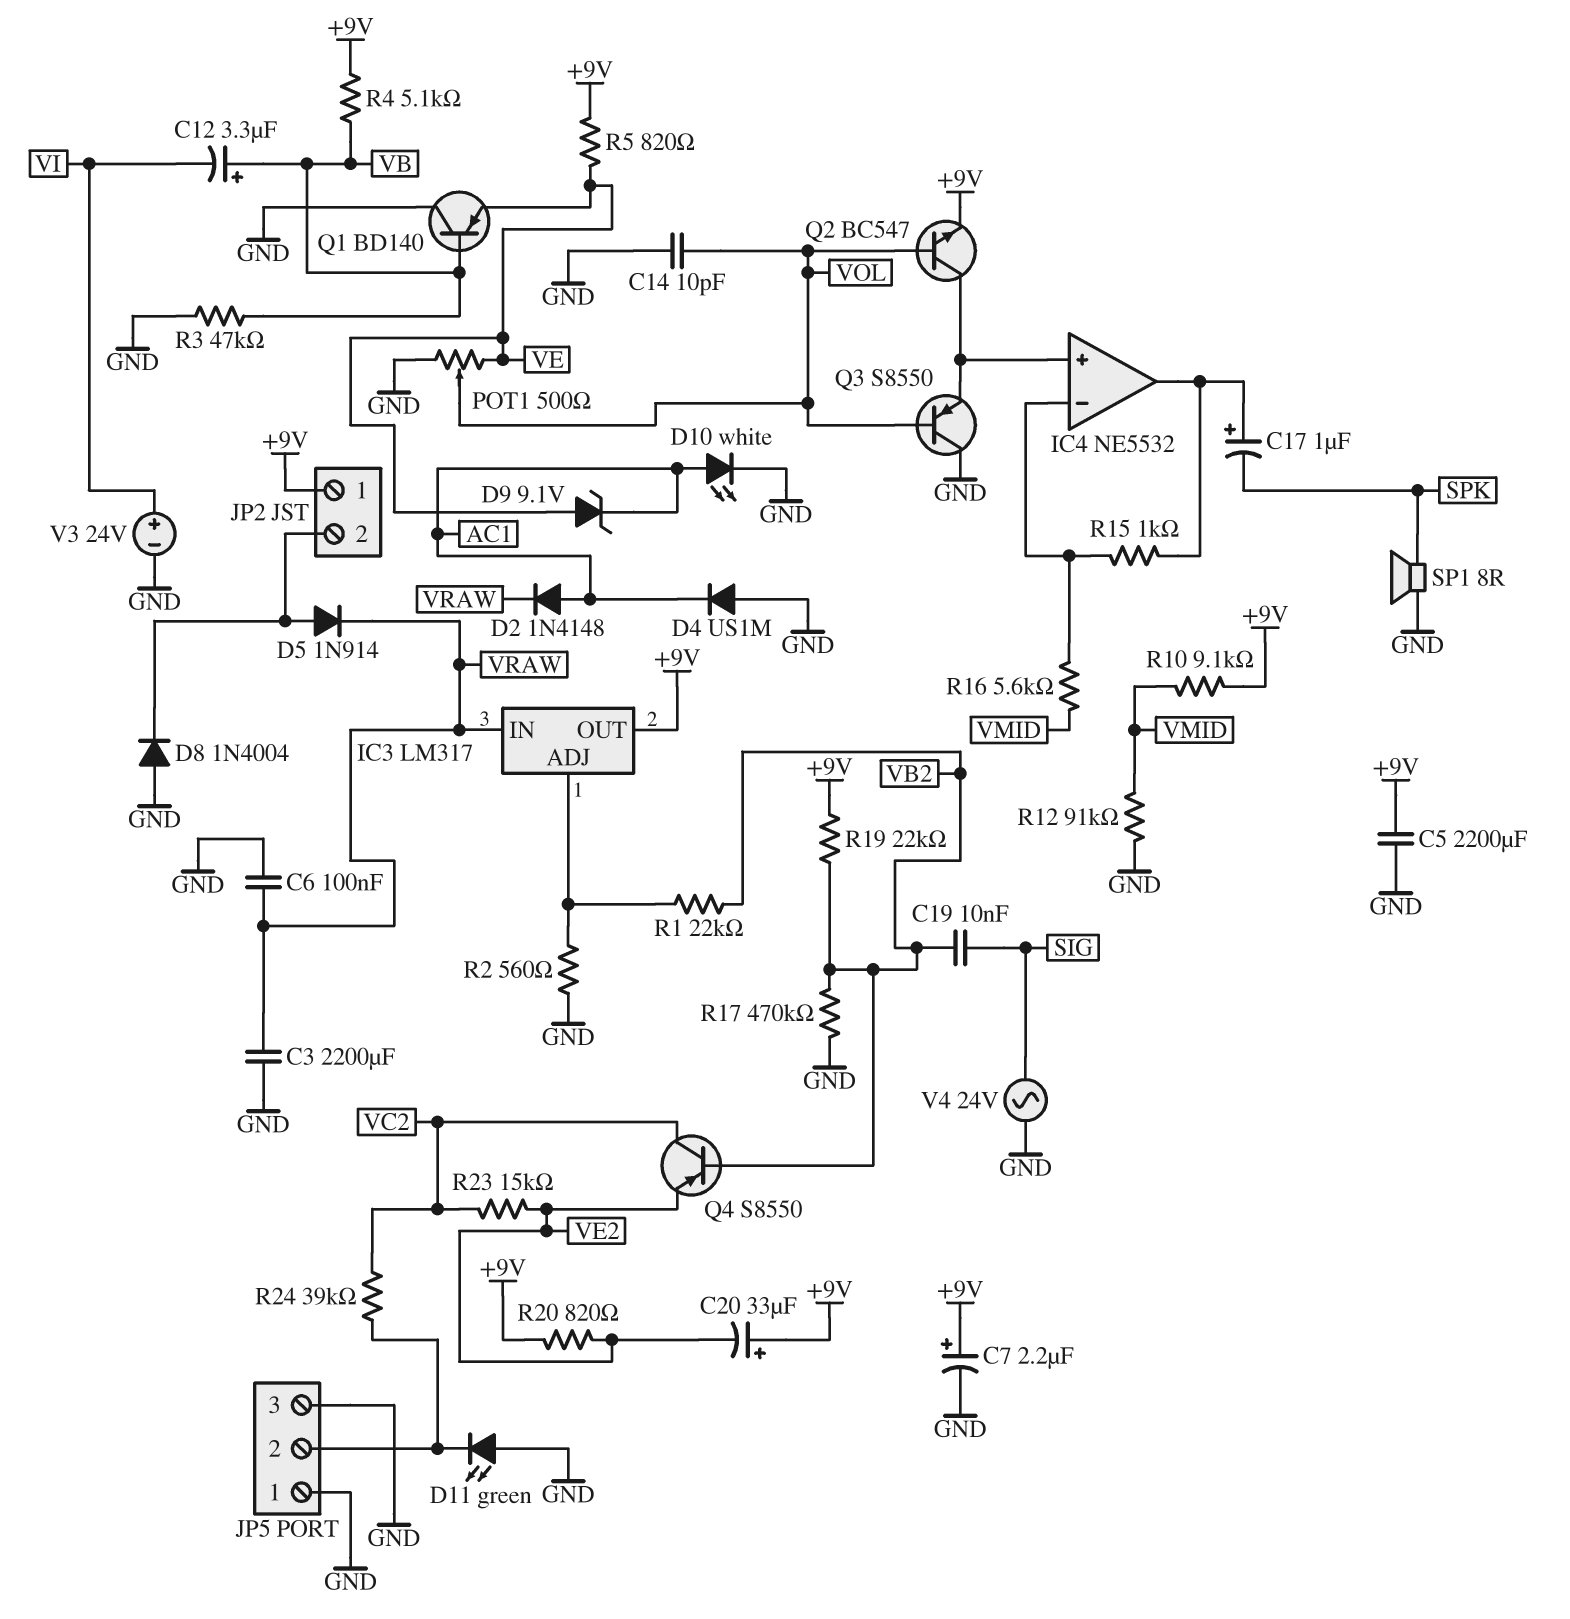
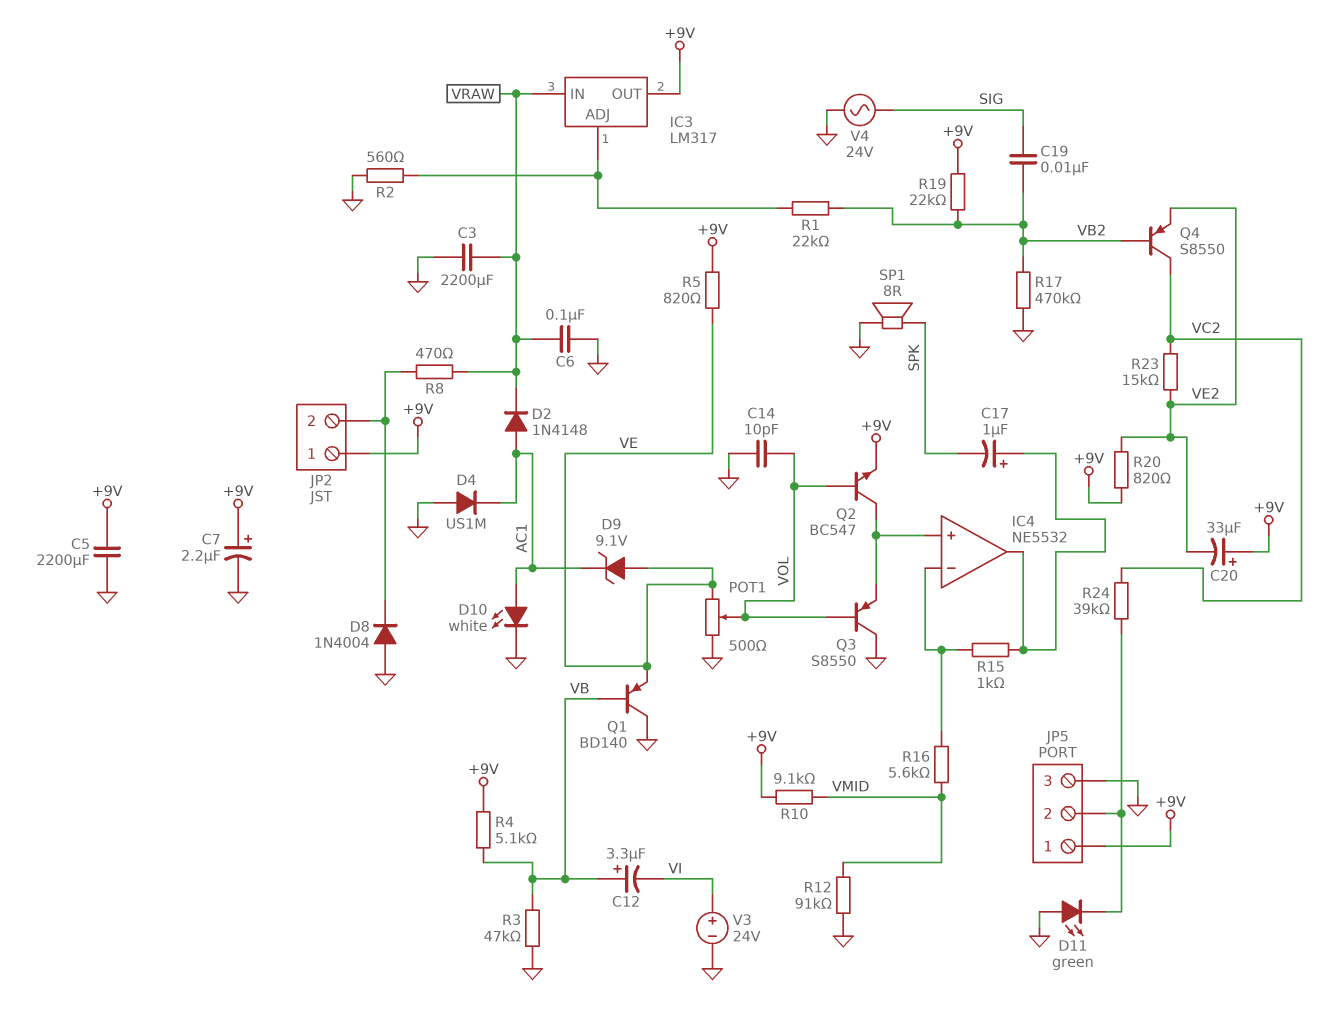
D5: diode 1N914 (A JP2/2, K VRAW) -> none
JP5 pin 1: GND -> +9V
R8: none -> 470 (JP2/2, VRAW)

